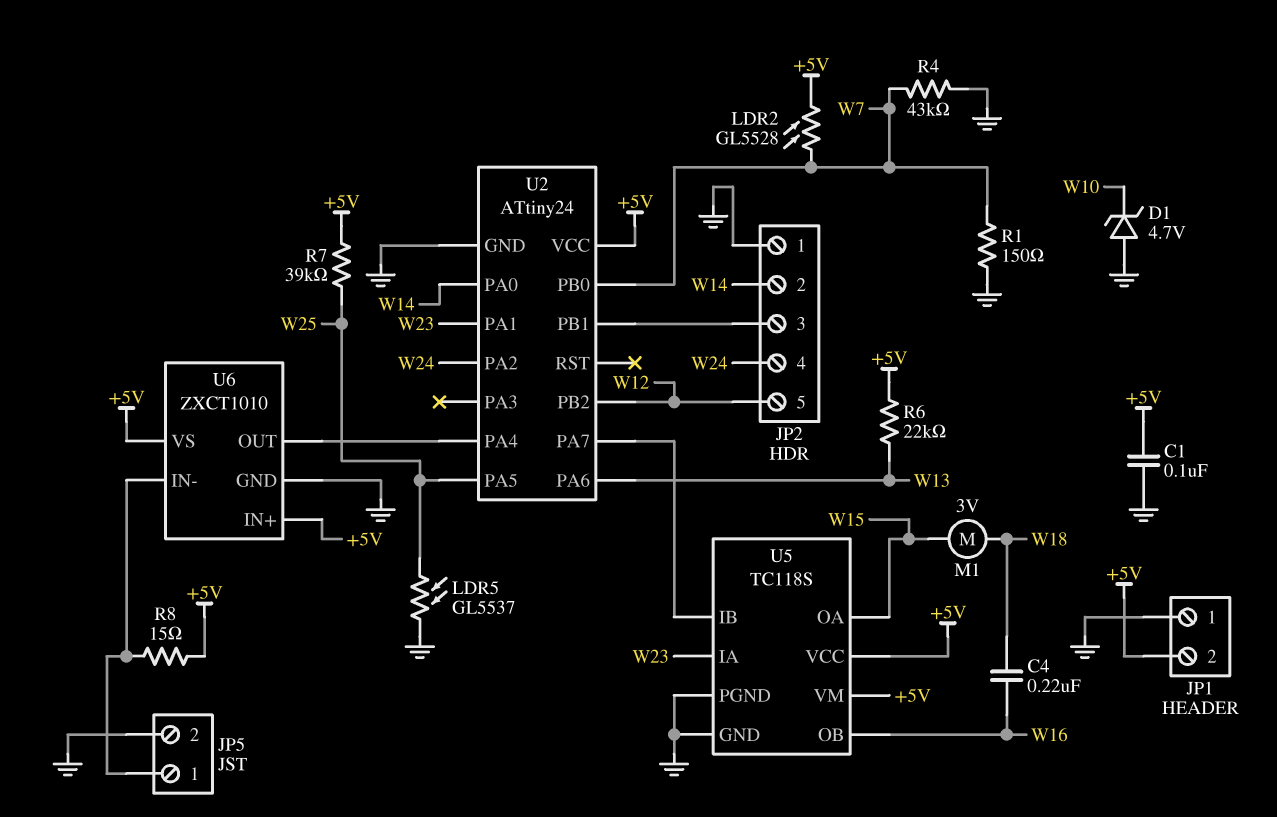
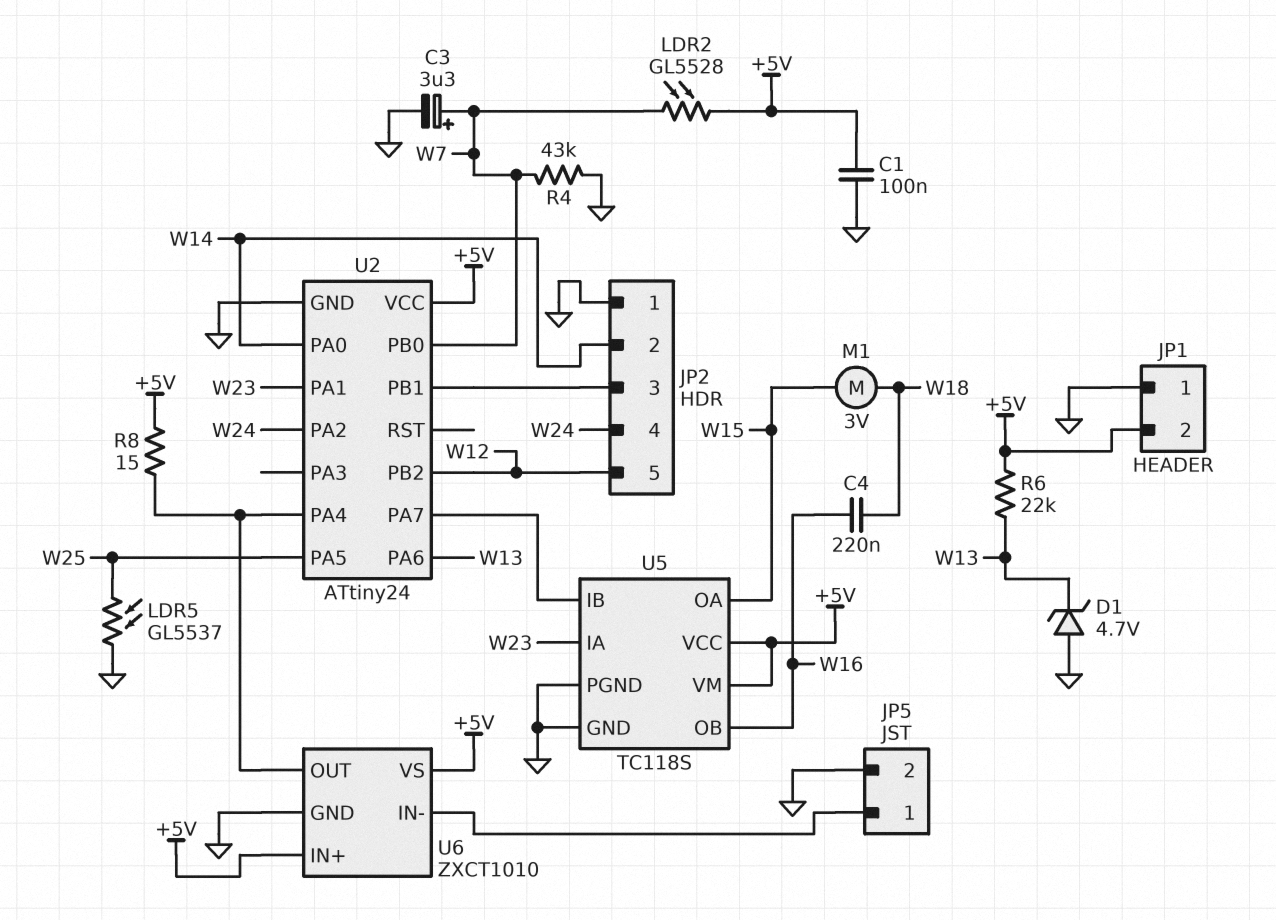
C3: none -> 3.3uF (plus W7, minus GND)
D1: zener 4.7V (A GND, K W10) -> zener 4.7V (A GND, K W13)
R1: 150 (GND, W7) -> none
R7: 39k (+5V, W25) -> none
R8: 15 (+5V, JP5/1) -> 15 (+5V, U2/PA4)

